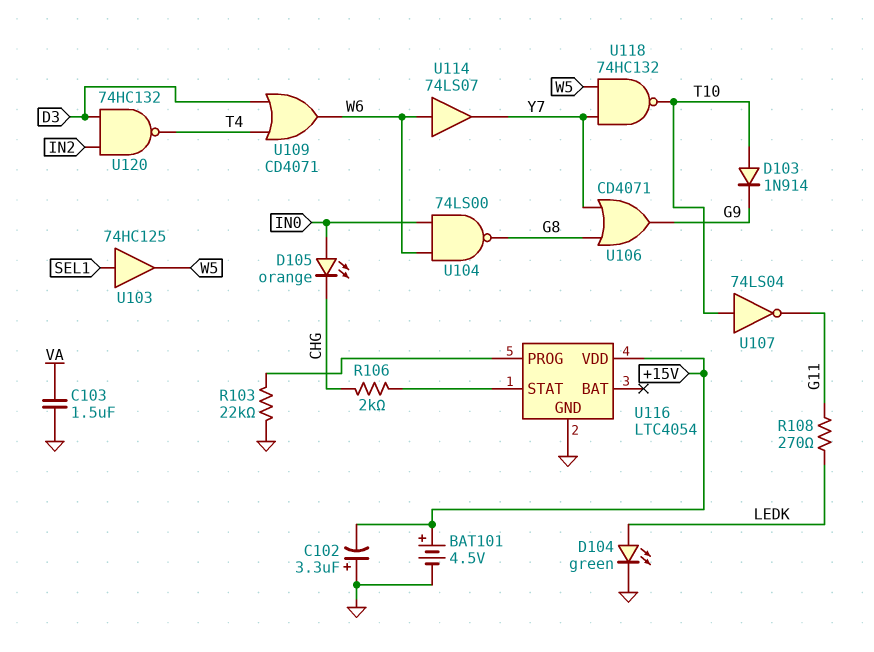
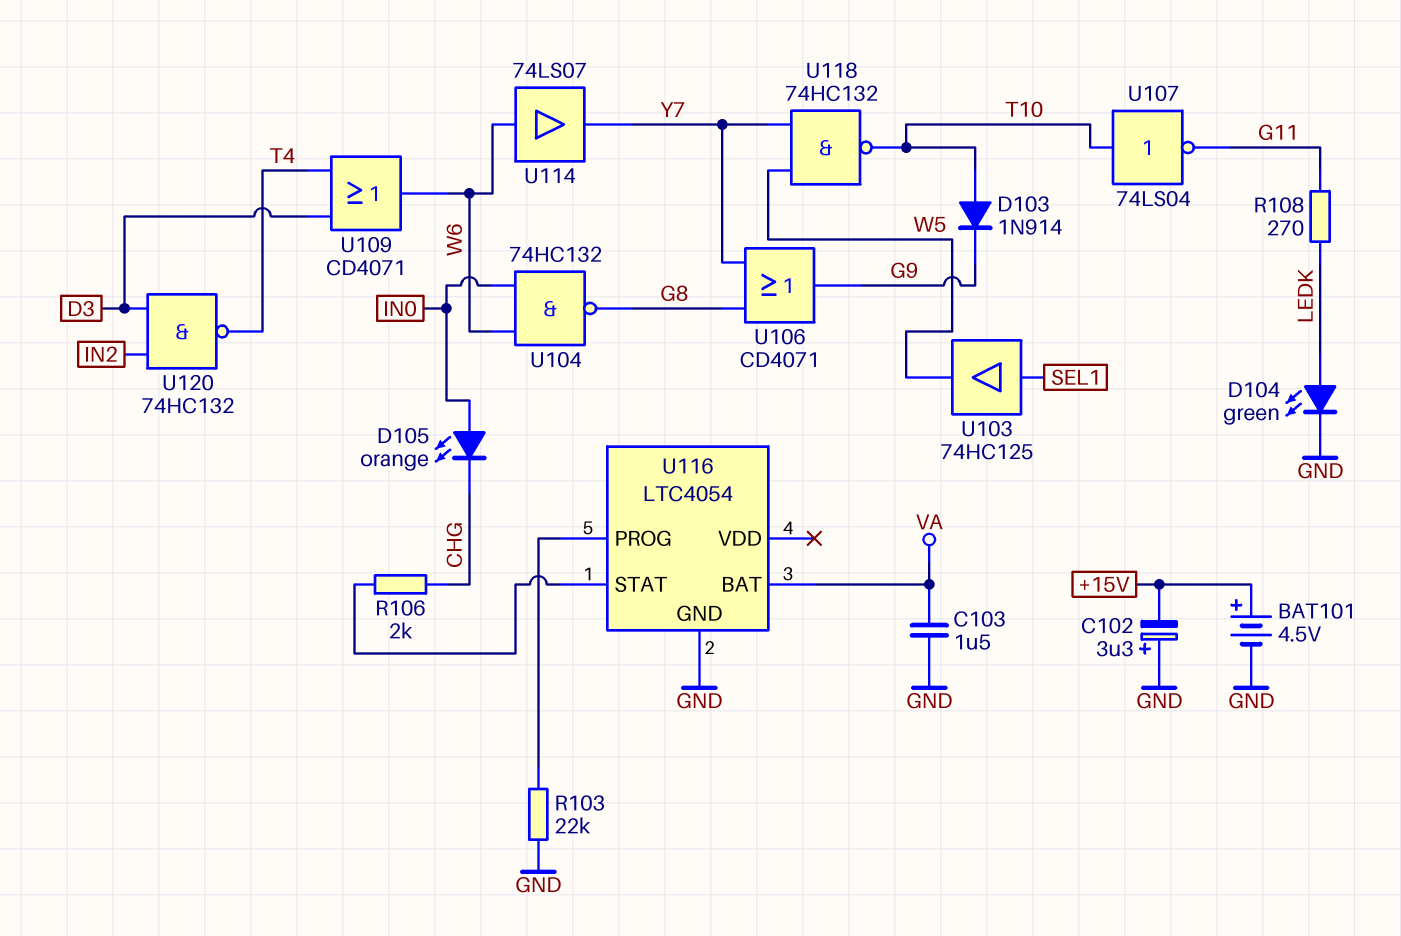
U104: NAND 74LS00 (in IN0, in W6, out G8) -> NAND 74HC132 (in IN0, in W6, out G8)
U116 pin BAT: none -> VA
U116 pin VDD: +15V -> none

